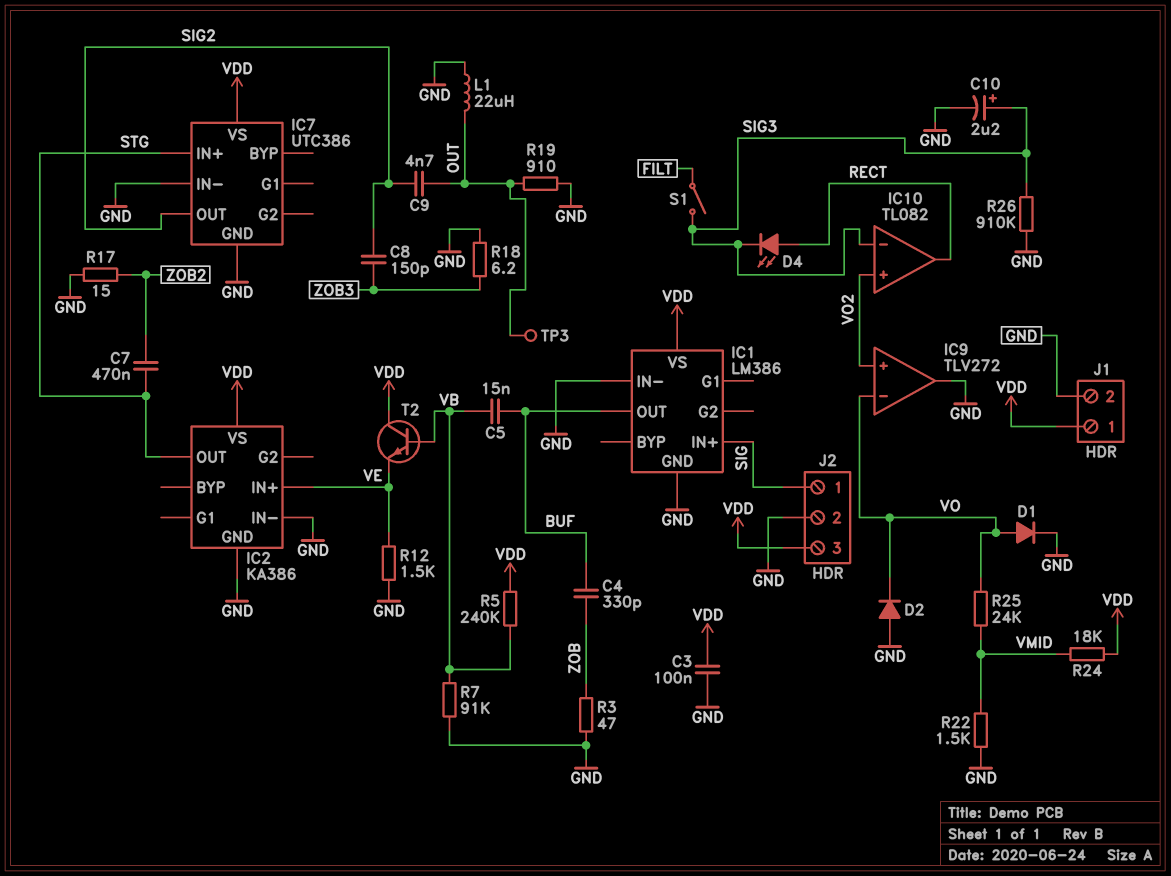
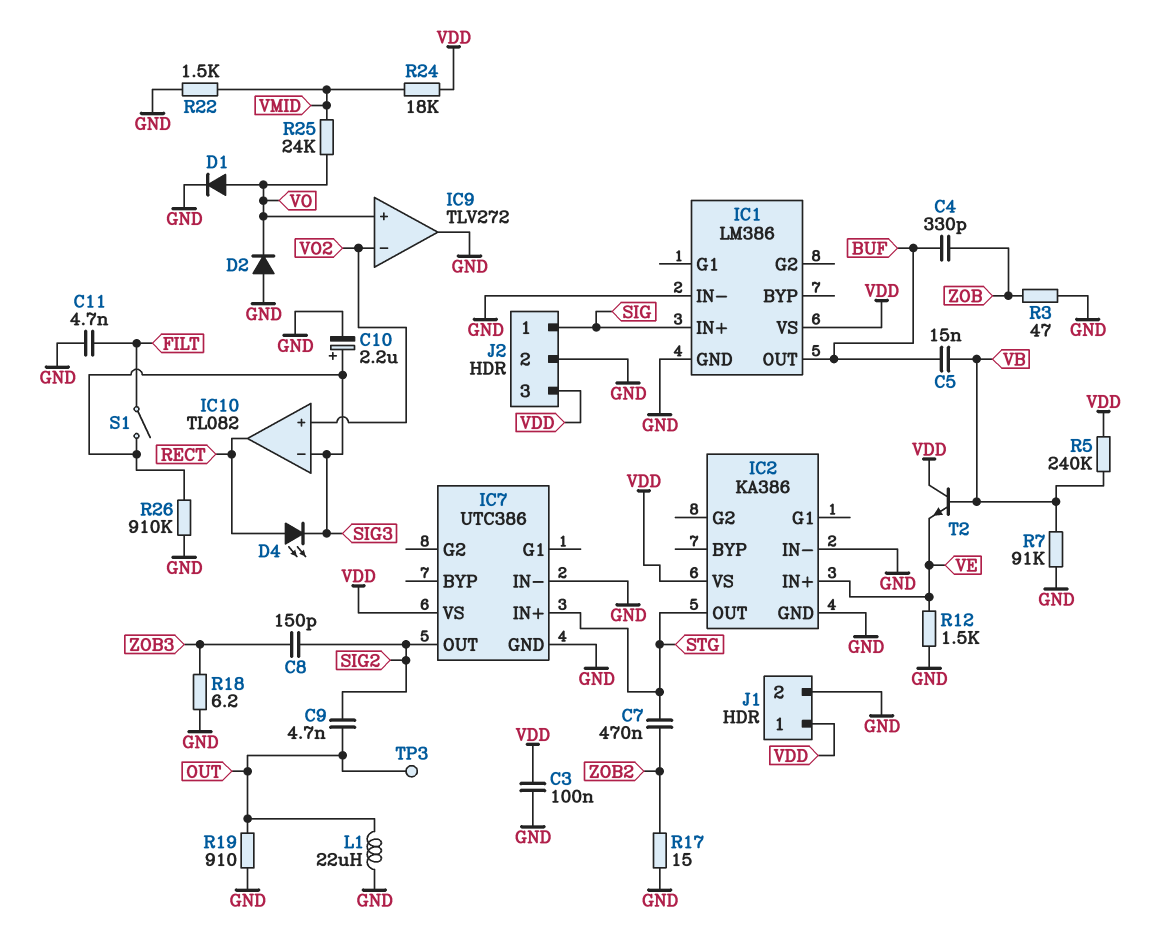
C11: none -> 4.7nF (FILT, GND)
IC9 pin in+: VO2 -> VO
IC9 pin in-: VO -> VO2

